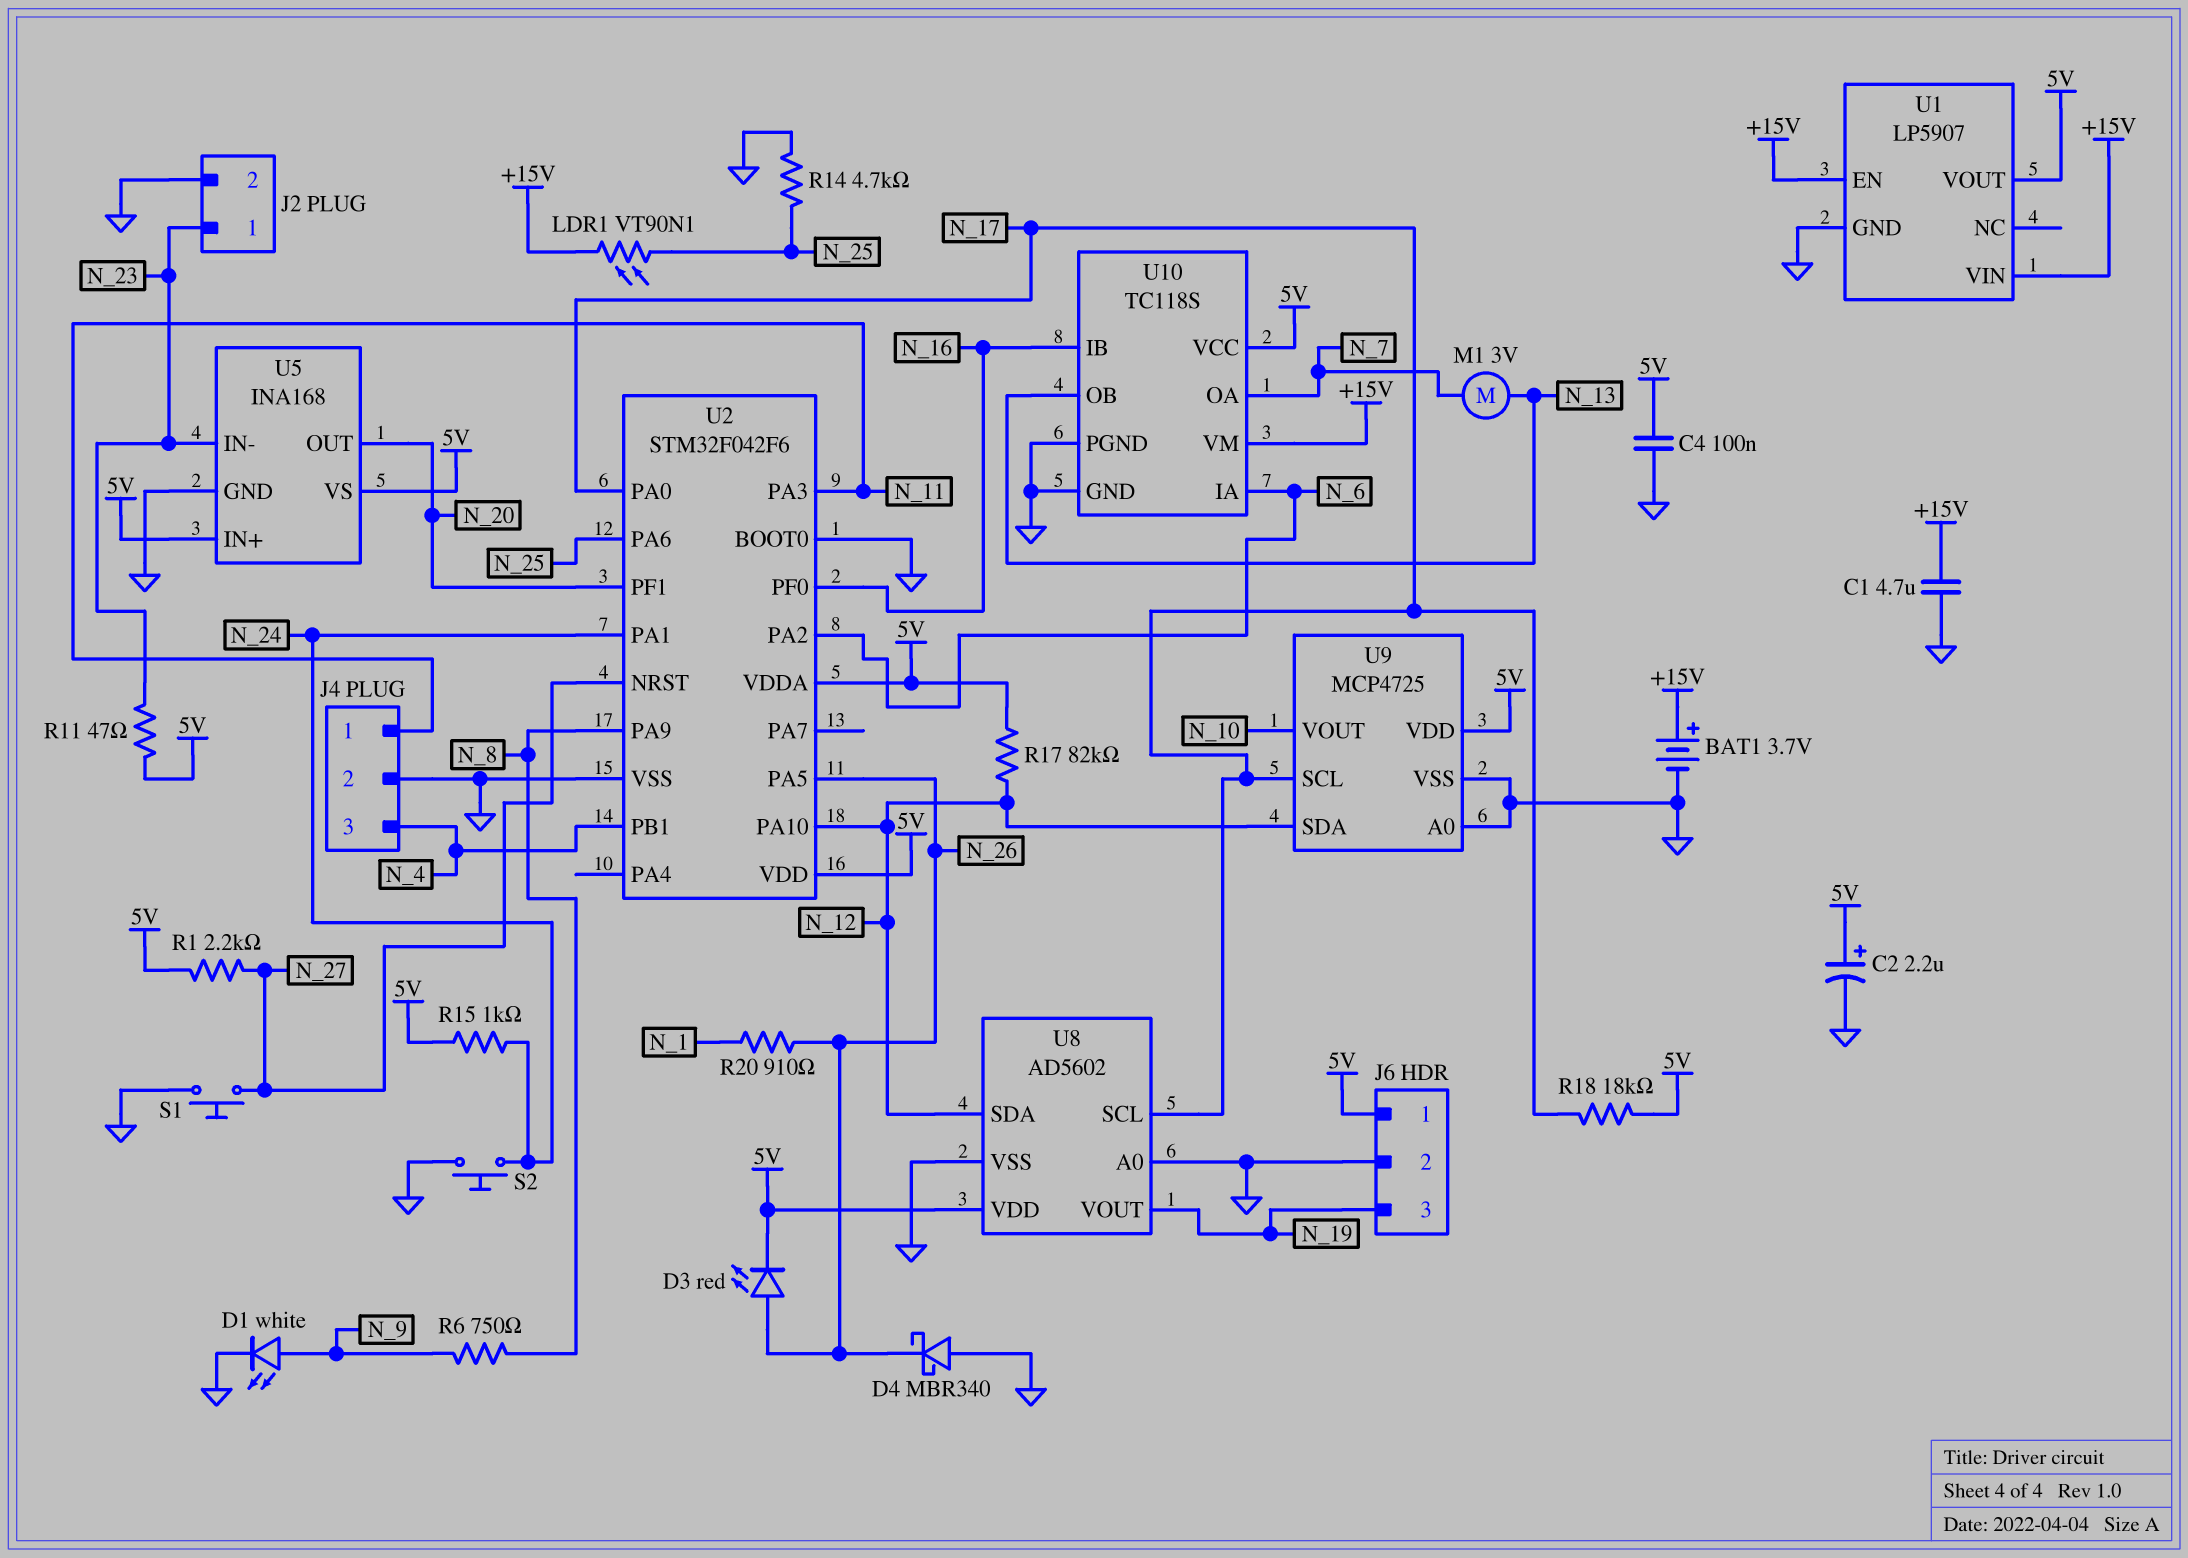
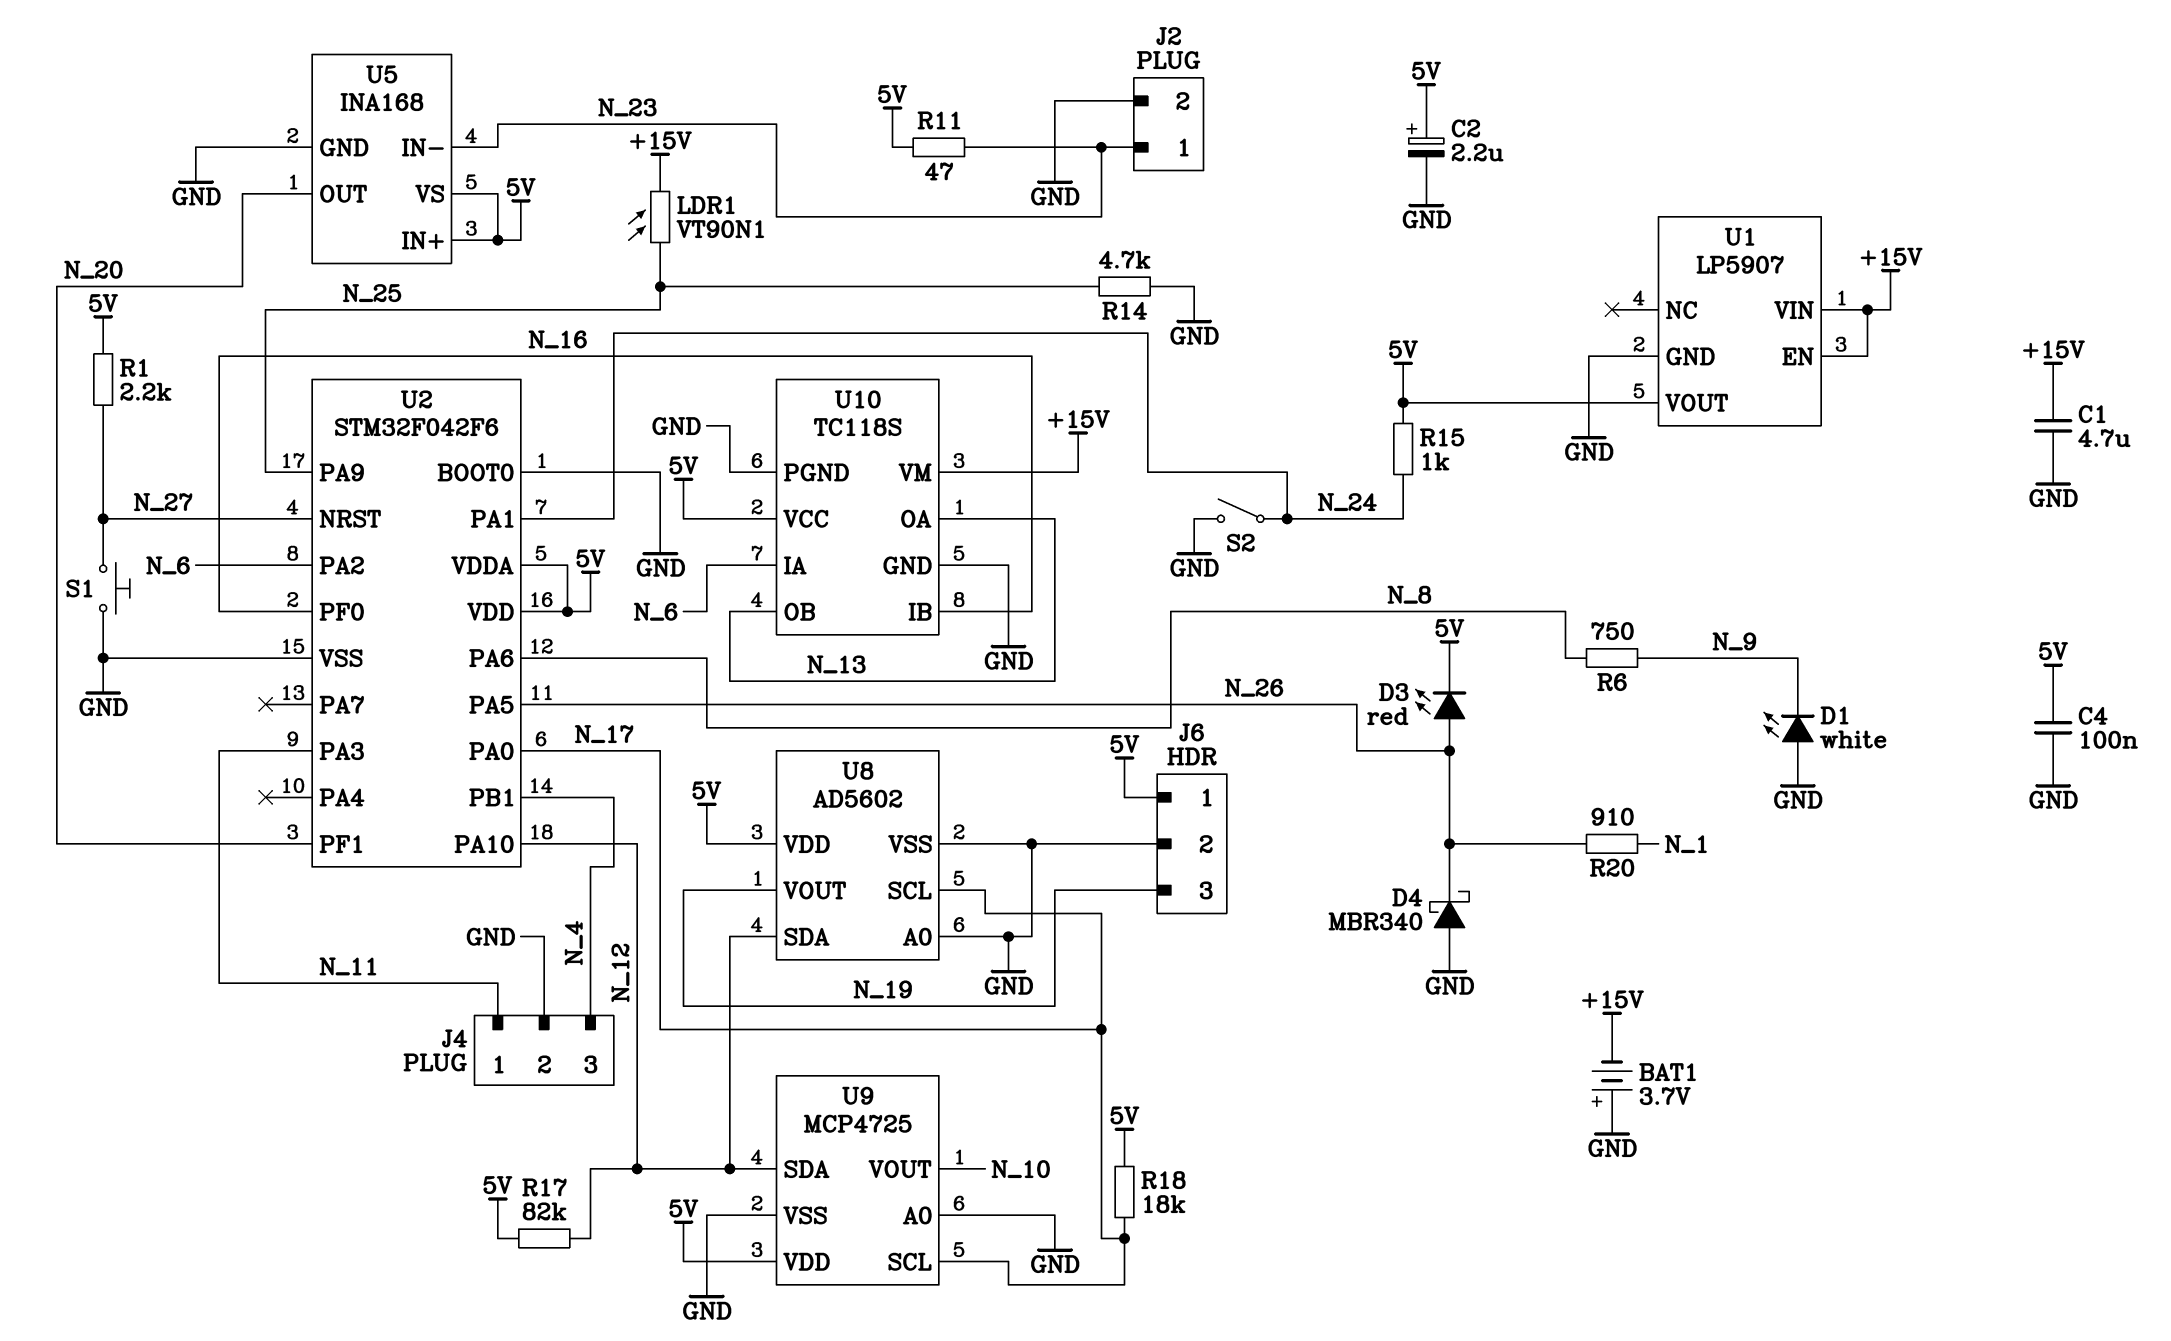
BAT1: 3.7V (plus +15V, minus GND) -> 3.7V (plus GND, minus +15V)
D1: LED white (A N_9, K GND) -> LED white (A GND, K N_9)
M1: motor 3V (N_7, N_13) -> none
S2: button (GND, N_24) -> switch (GND, N_24)
U2 pin PA6: N_25 -> N_8
U2 pin PA9: N_8 -> N_25
U10 pin OA: N_7 -> N_13

